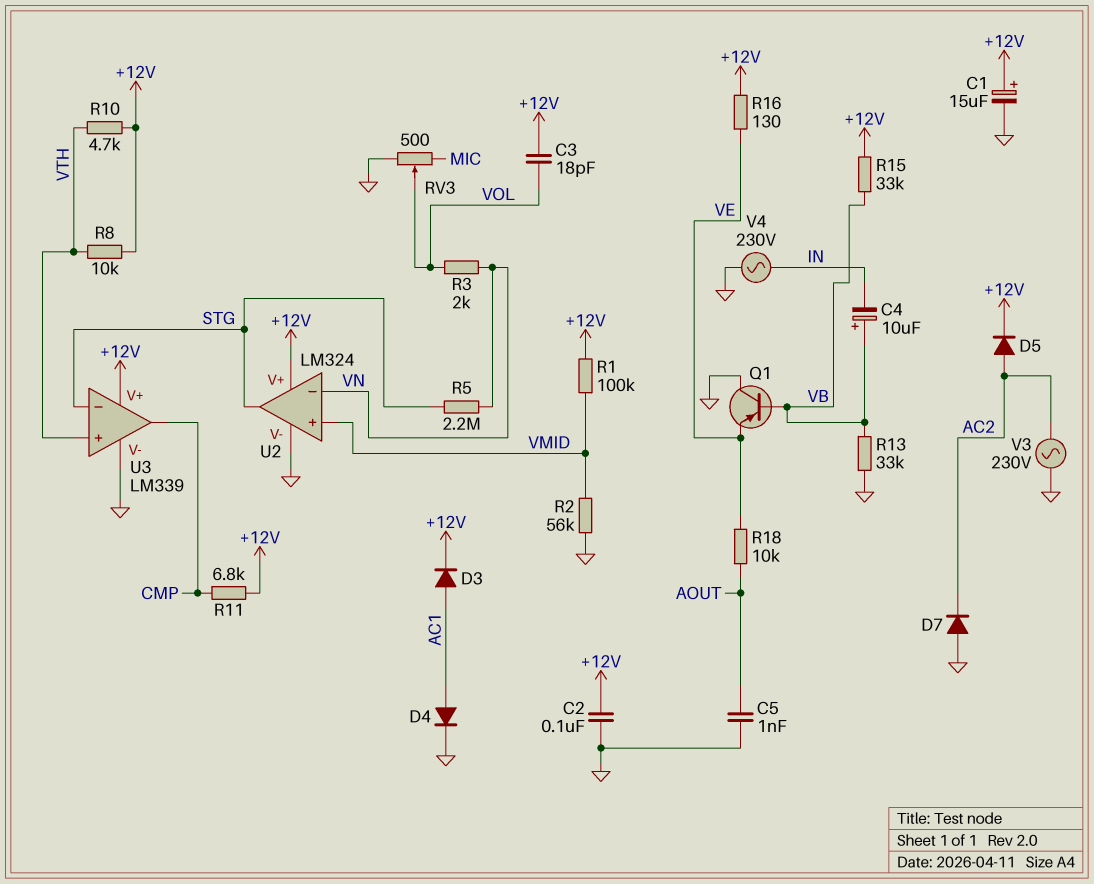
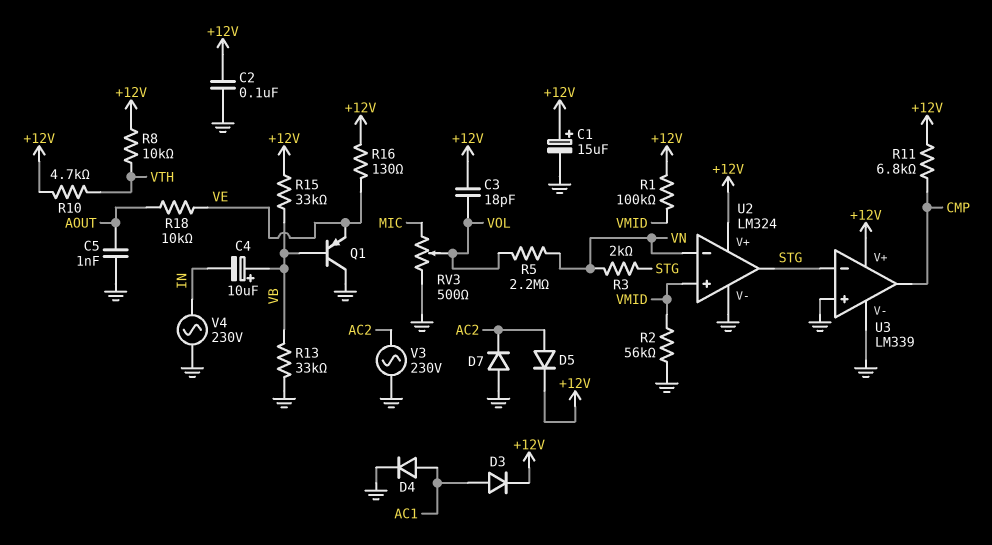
R3: 2k (VN, VOL) -> 2k (STG, VN)
R5: 2.2M (STG, VN) -> 2.2M (VN, VOL)
U3 pin in+: VTH -> GND

